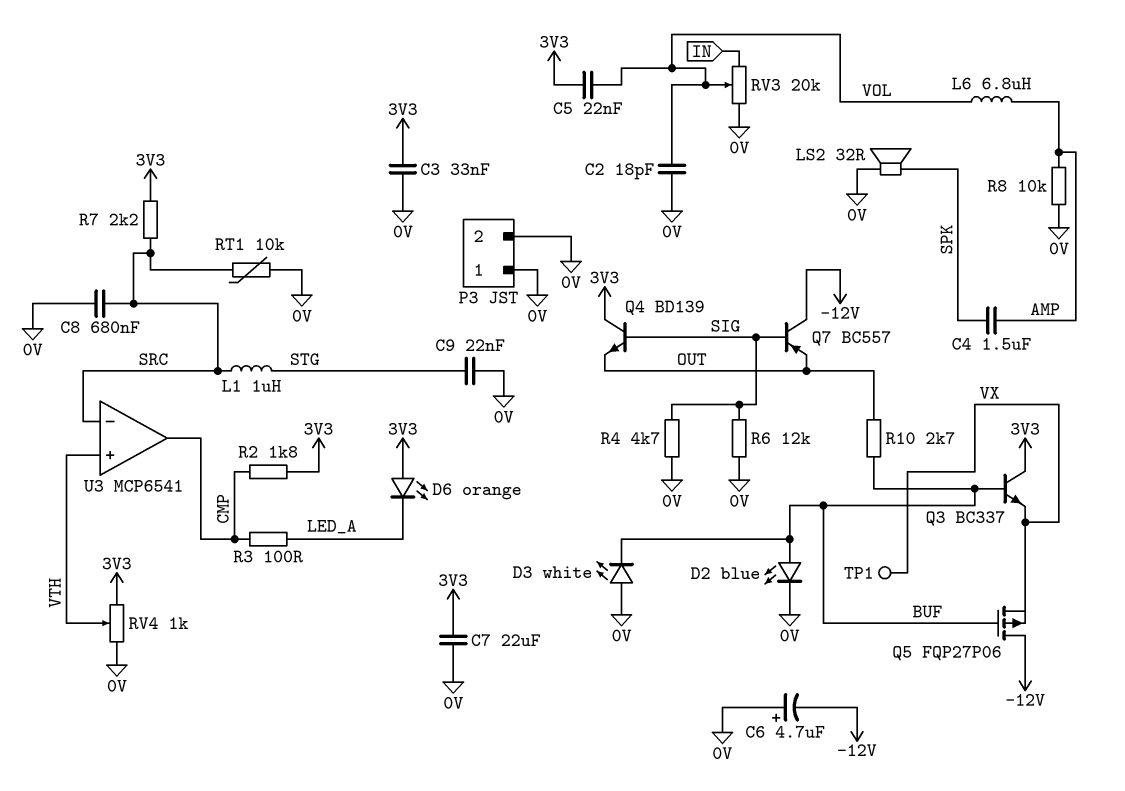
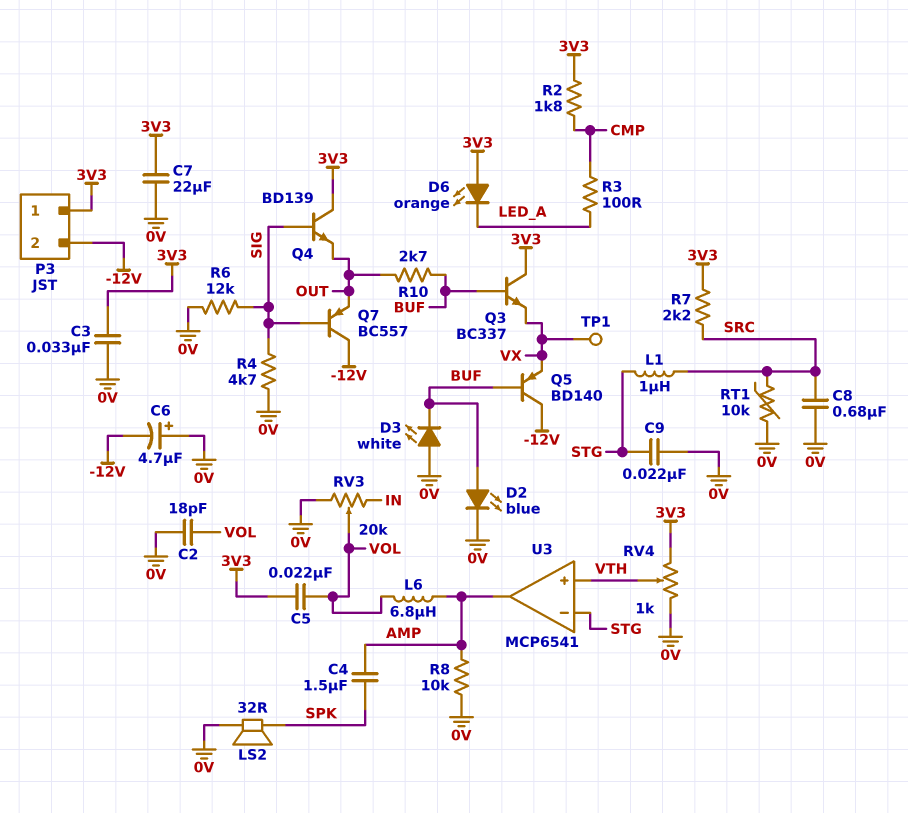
P3 pin 1: 0V -> 3V3
P3 pin 2: 0V -> -12V
Q5: PMOS FQP27P06 (G BUF, D -12V, S VX) -> PNP BD140 (B BUF, C -12V, E VX)
U3 pin in-: SRC -> STG
U3 pin out: CMP -> AMP

